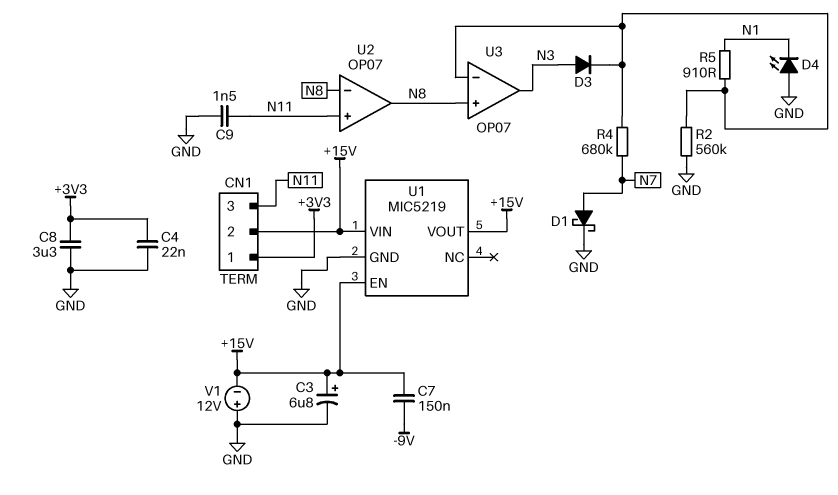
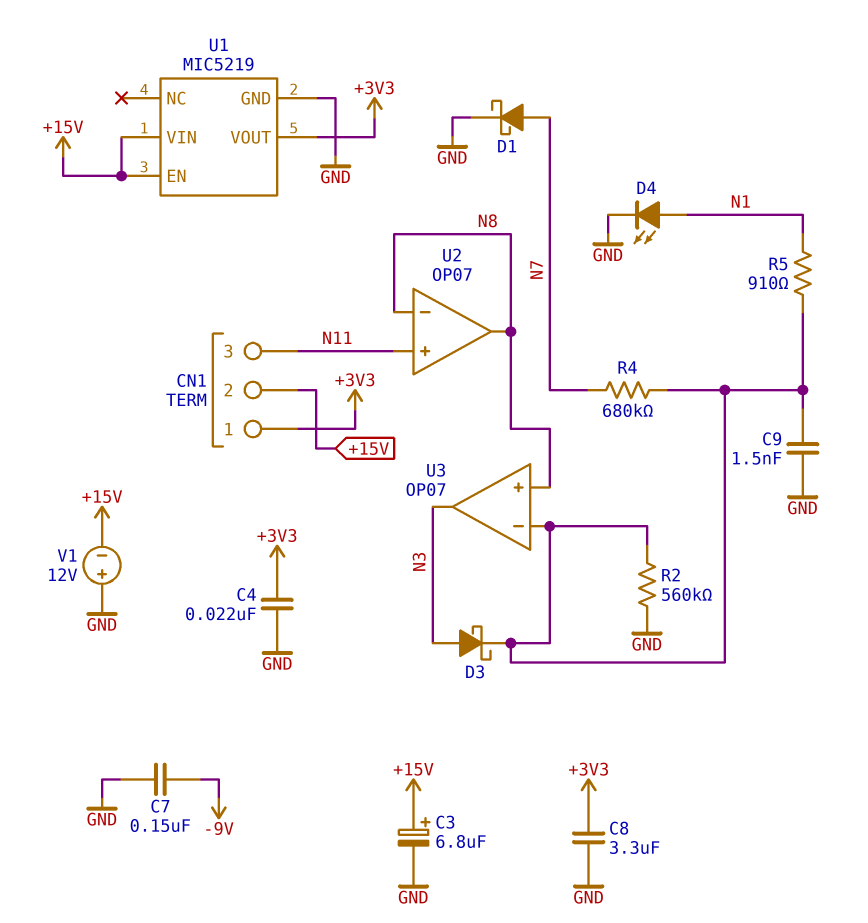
C7: 150nF (+15V, -9V) -> 150nF (-9V, GND)
C9: 1.5nF (GND, N11) -> 1.5nF (GND, U3/in-)
D3: diode (A N3, K U3/in-) -> schottky (A N3, K U3/in-)
D4: LED (A GND, K N1) -> LED (A N1, K GND)
U1 pin VOUT: +15V -> +3V3

